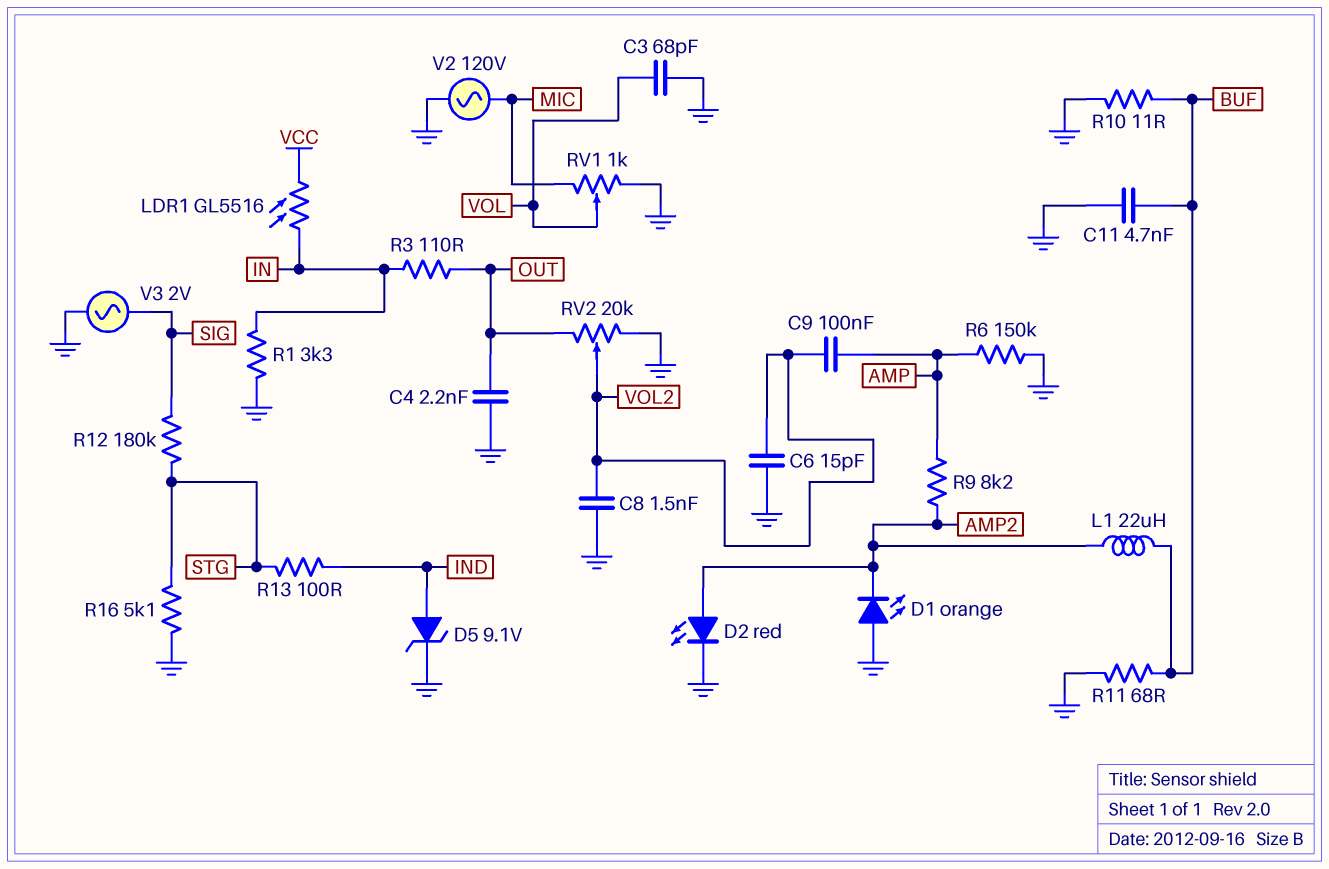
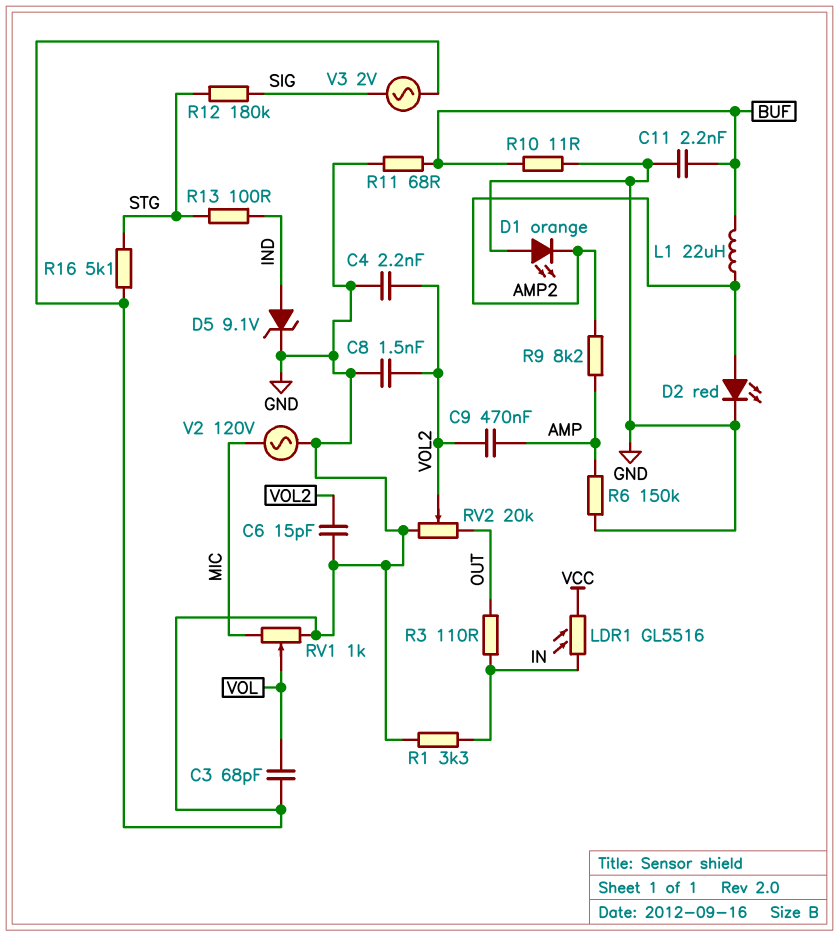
C4: 2.2nF (GND, OUT) -> 2.2nF (GND, VOL2)
C9: 100nF (AMP, VOL2) -> 470nF (AMP, VOL2)
C11: 4.7nF (BUF, GND) -> 2.2nF (BUF, GND)

